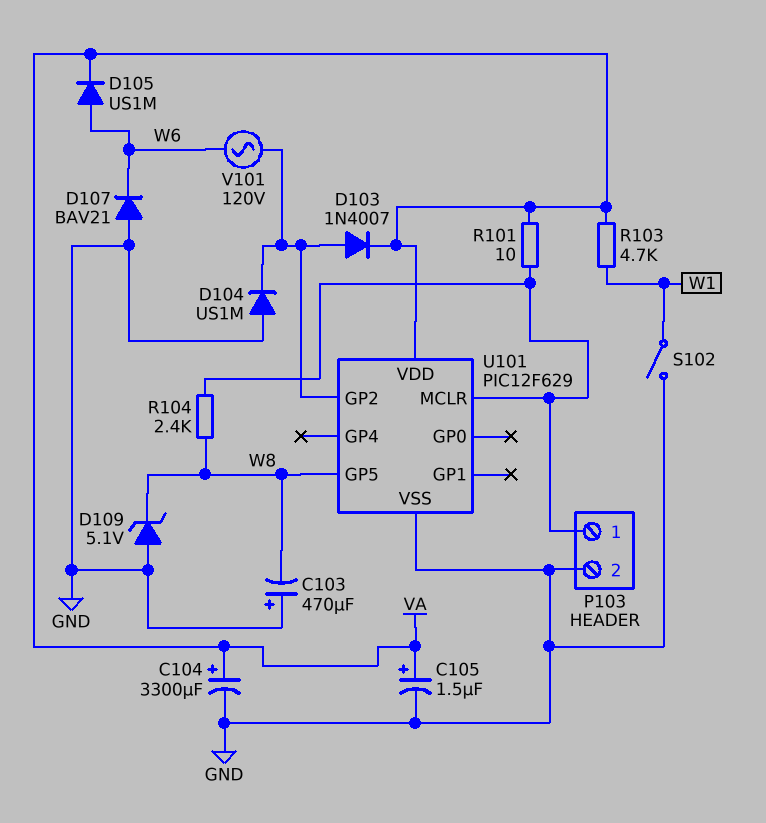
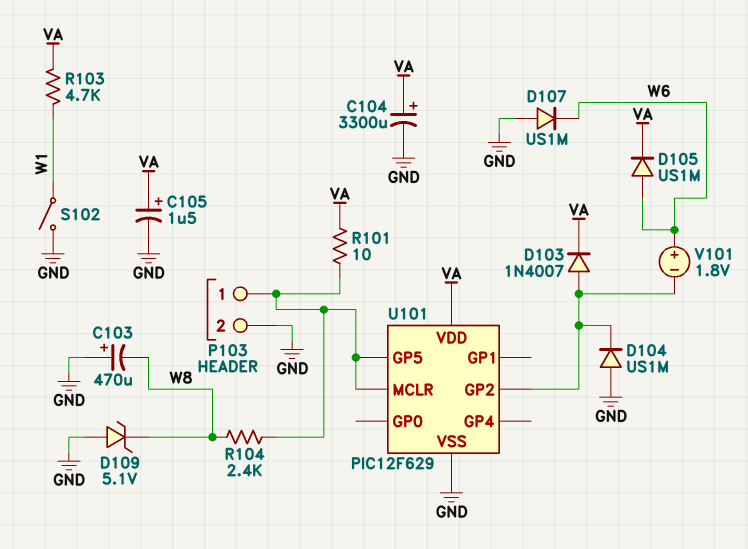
D107: diode BAV21 (A GND, K W6) -> diode US1M (A GND, K W6)
U101 pin GP5: W8 -> P103/1
V101: AC 120V (U101/GP2, W6) -> 1.8V (plus W6, minus U101/GP2)

